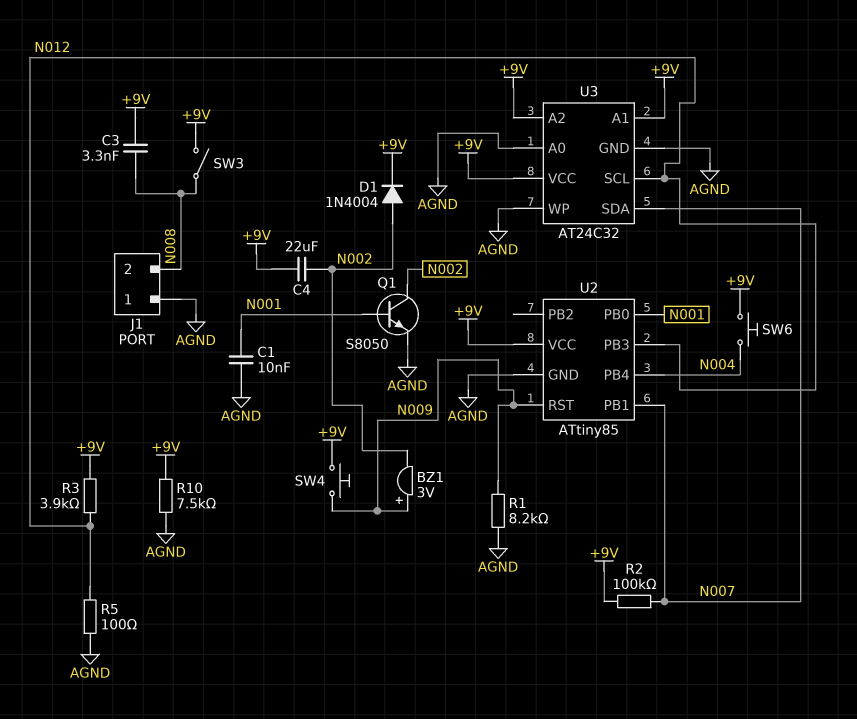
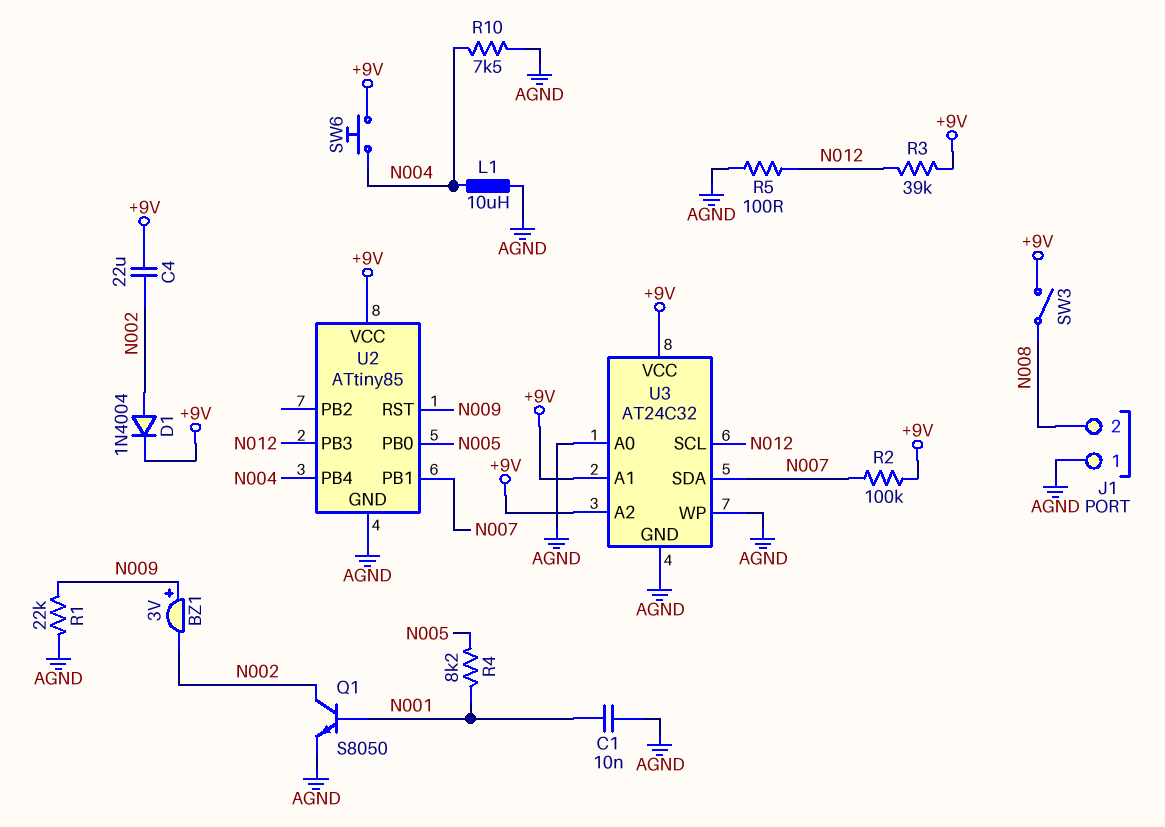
C3: 3.3nF (+9V, N008) -> none
L1: none -> 10uH (AGND, N004)
R1: 8.2k (AGND, N009) -> 22k (AGND, N009)
R3: 3.9k (+9V, N012) -> 39k (+9V, N012)
R4: none -> 8.2k (N001, N005)
R10: 7.5k (+9V, AGND) -> 7.5k (AGND, N004)
SW4: button (+9V, N009) -> none
U2 pin PB0: N001 -> N005

